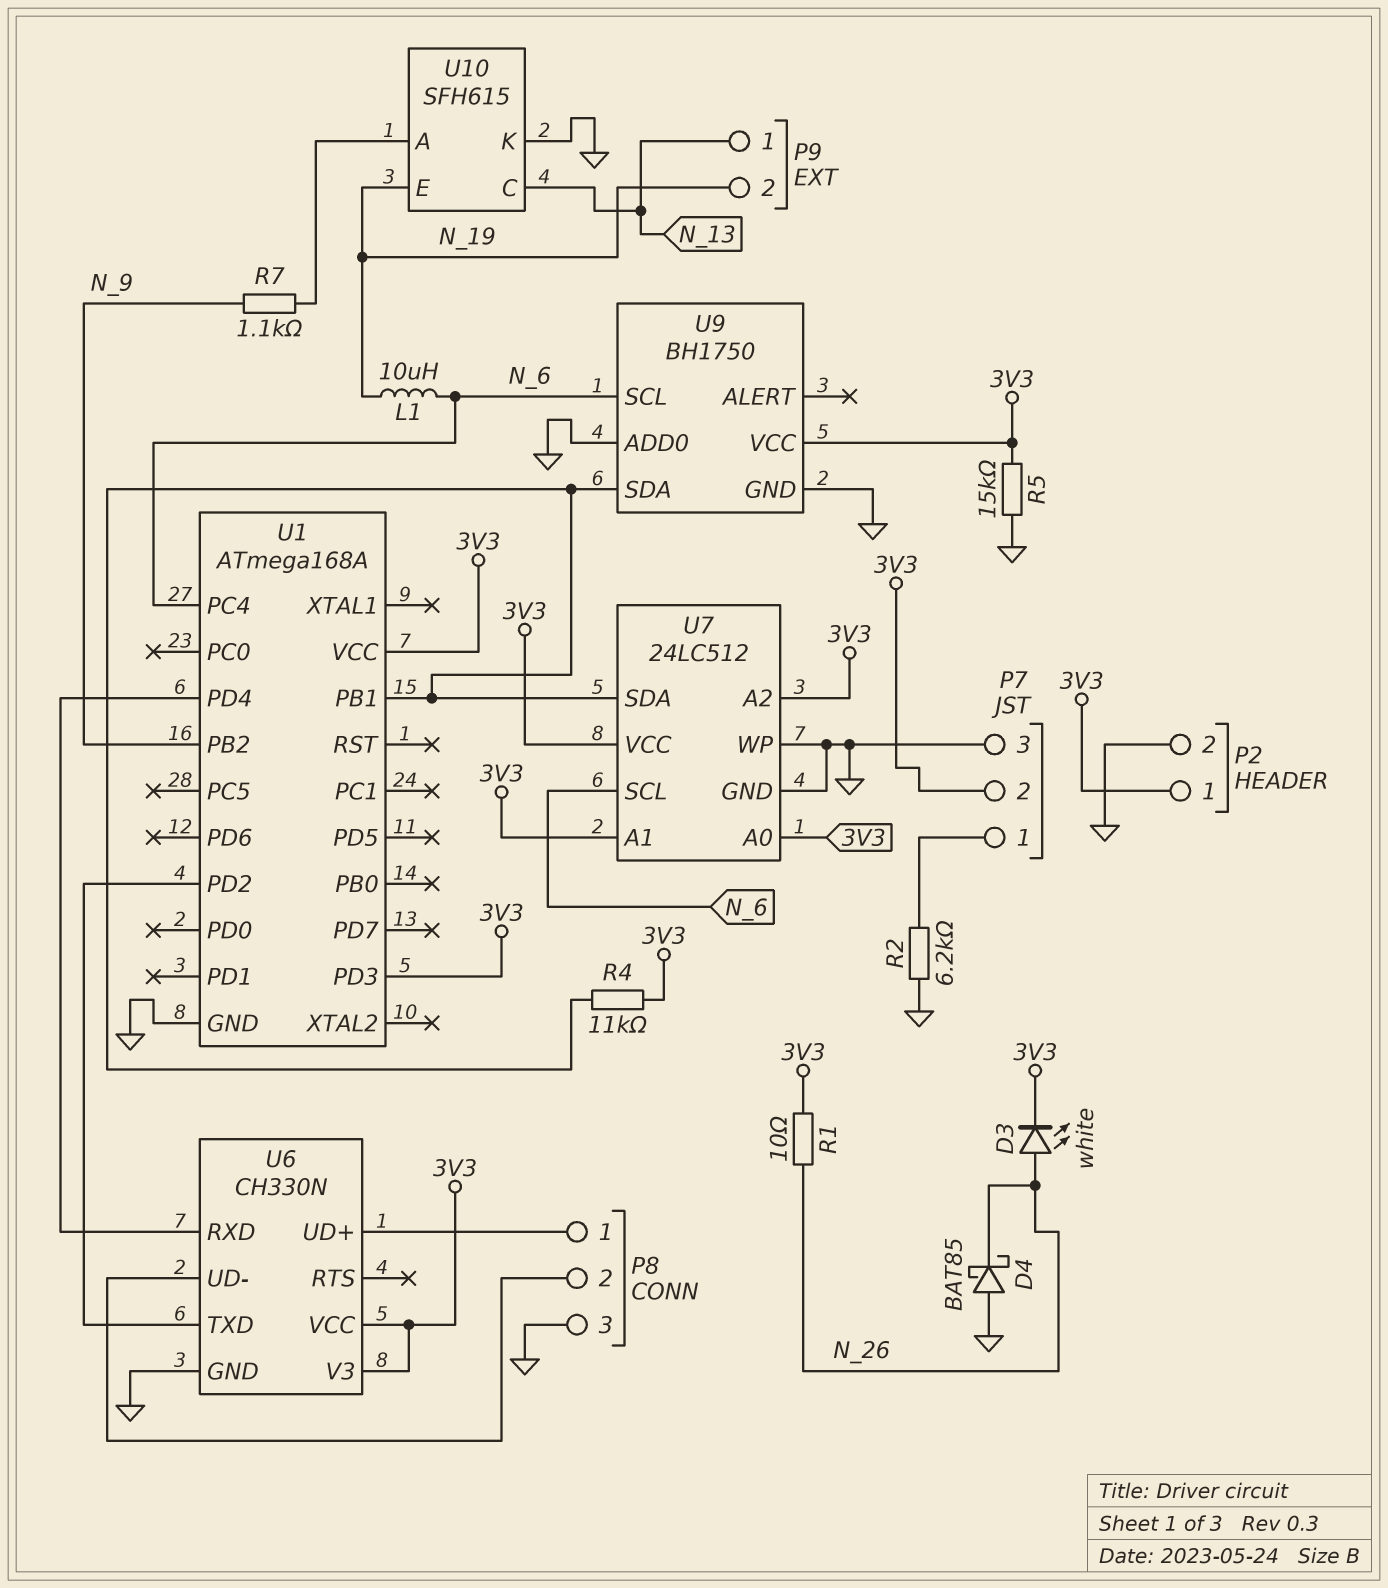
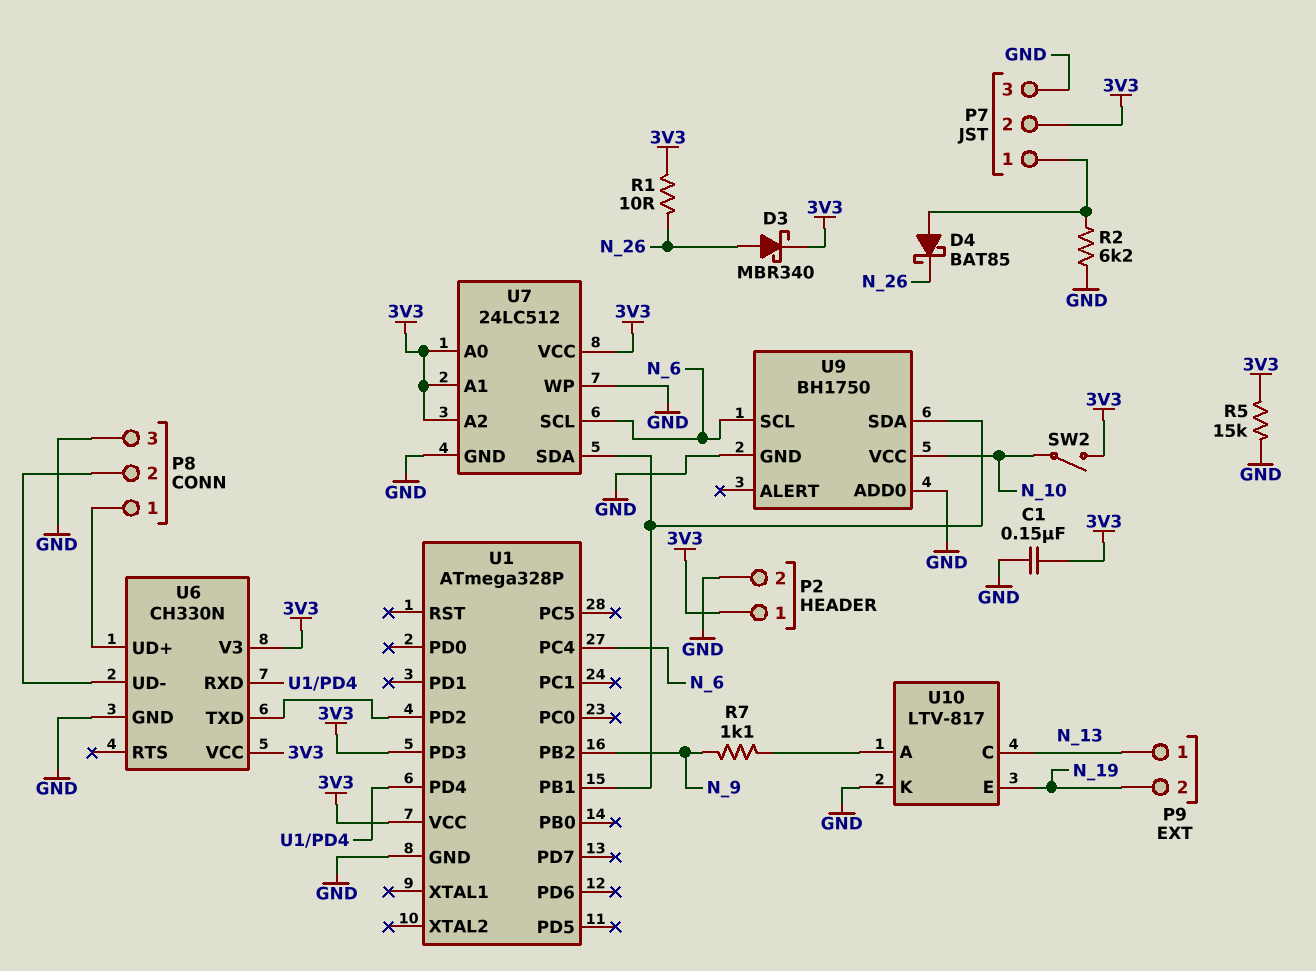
C1: none -> 150nF (3V3, GND)
D3: LED white (A N_26, K 3V3) -> schottky MBR340 (A N_26, K 3V3)
D4: schottky BAT85 (A GND, K N_26) -> schottky BAT85 (A P7/1, K N_26)
L1: 10uH (N_6, N_19) -> none
R4: 11k (3V3, U1/PB1) -> none
SW2: none -> switch (3V3, N_10)
U1: ATmega168A -> ATmega328P
U9 pin VCC: 3V3 -> N_10
U10: SFH615 -> LTV-817

